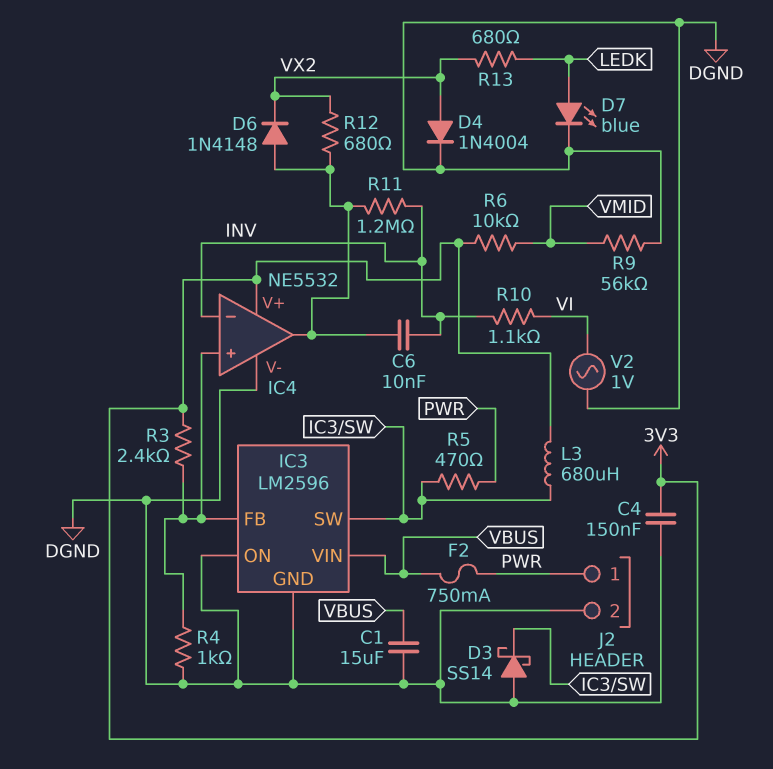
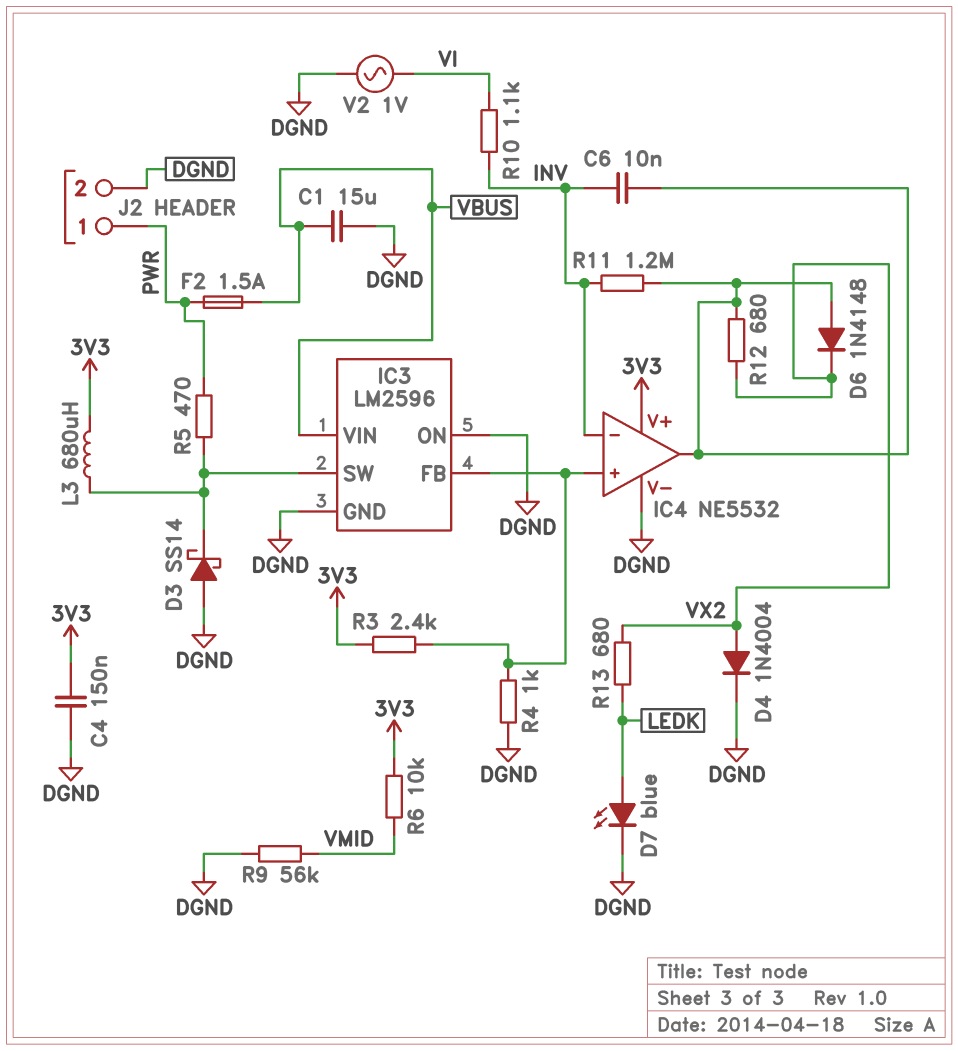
F2: 750mA (PWR, VBUS) -> 1.5A (PWR, VBUS)

